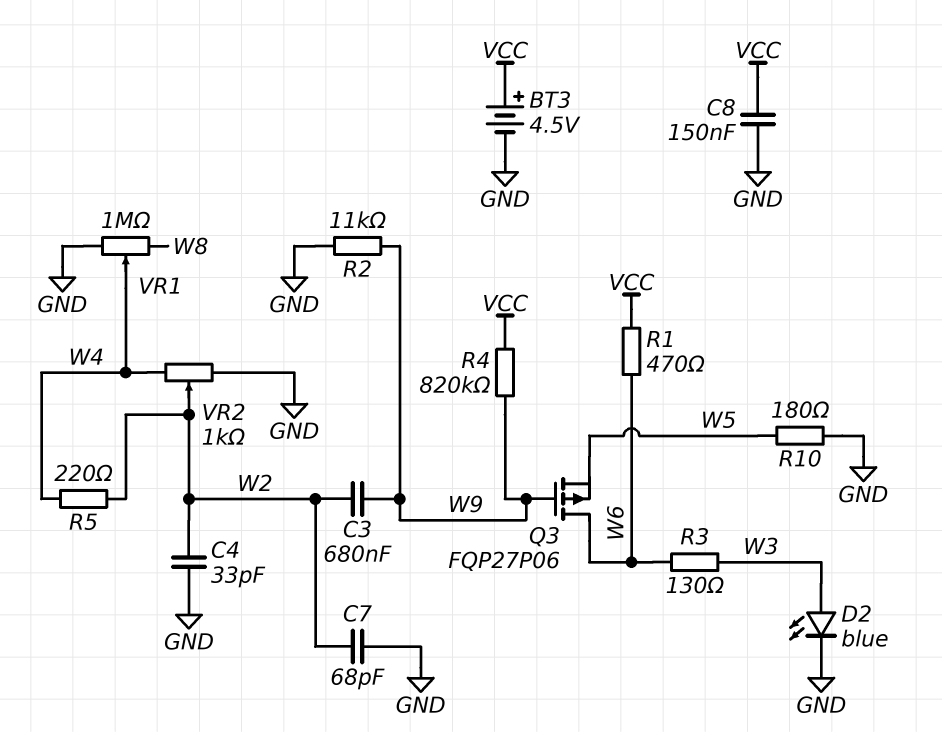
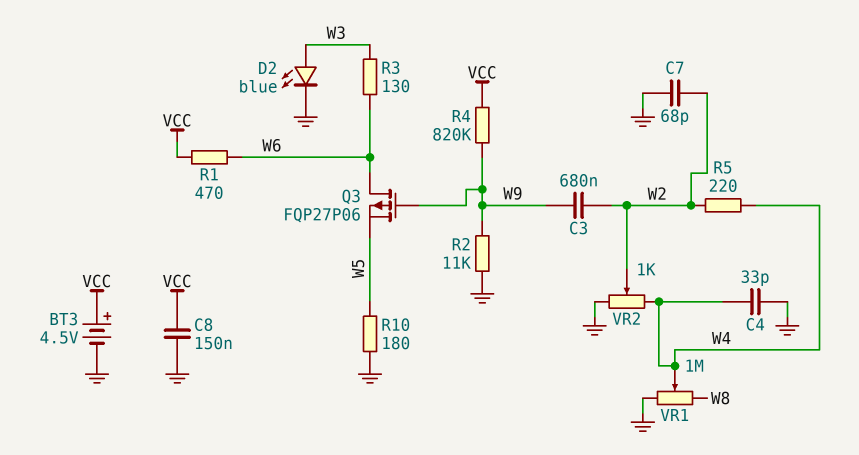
C4: 33pF (GND, W2) -> 33pF (GND, W4)

